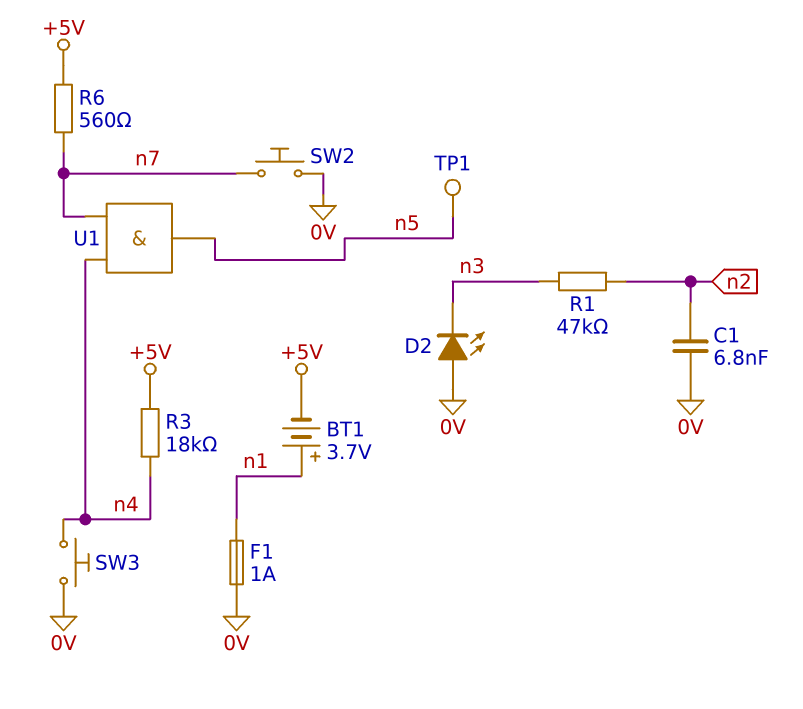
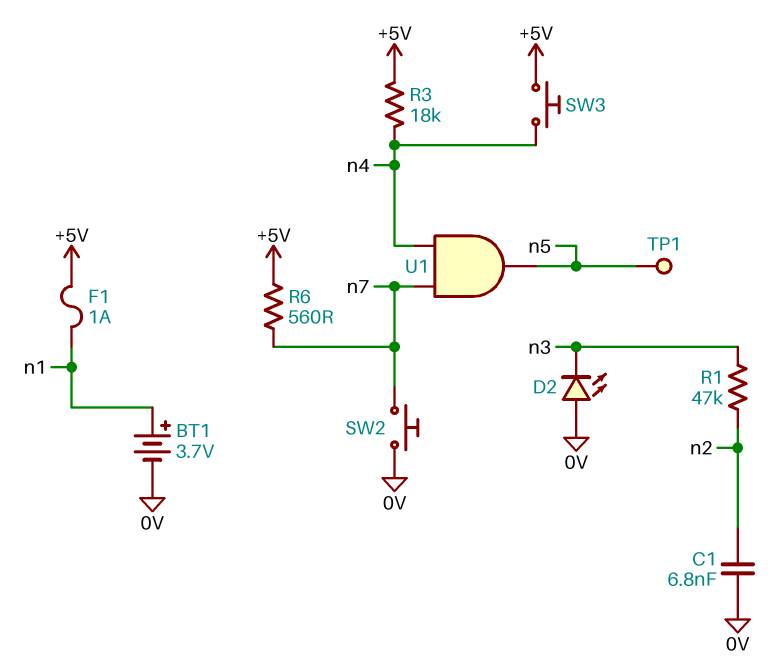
BT1: 3.7V (plus n1, minus +5V) -> 3.7V (plus n1, minus 0V)
F1: 1A (0V, n1) -> 1A (+5V, n1)
SW3: button (0V, n4) -> button (+5V, n4)

